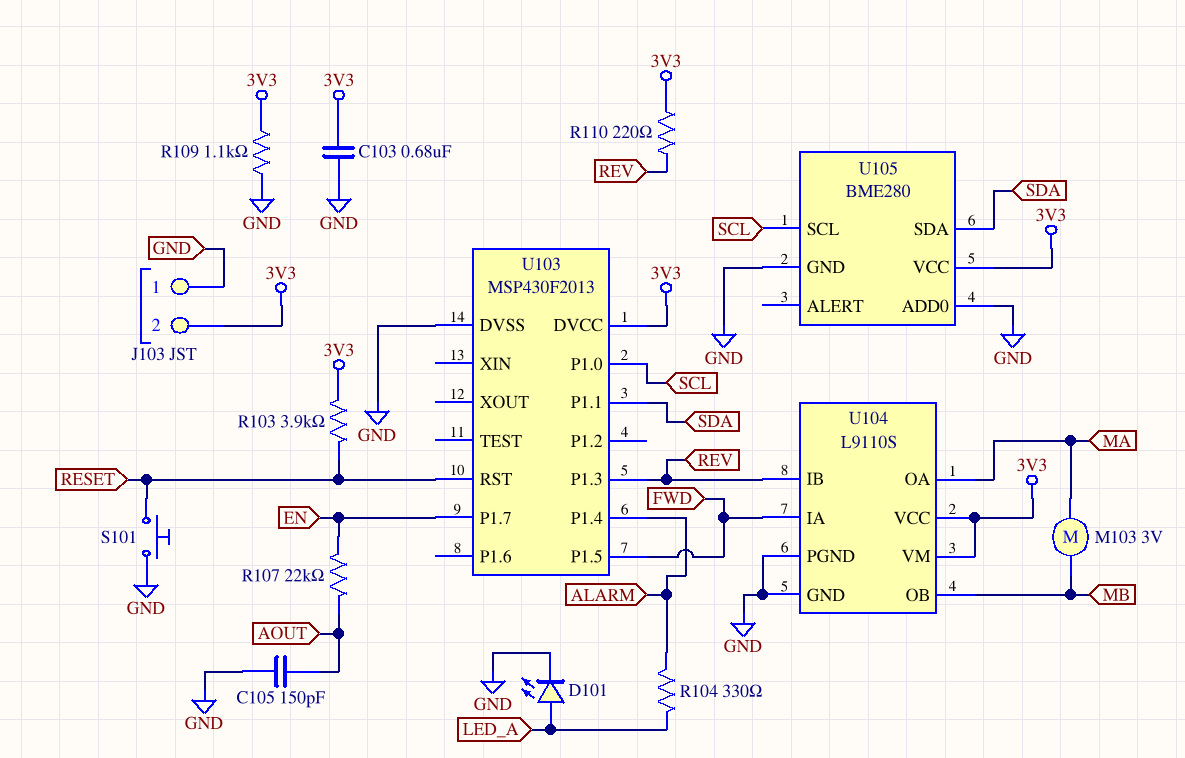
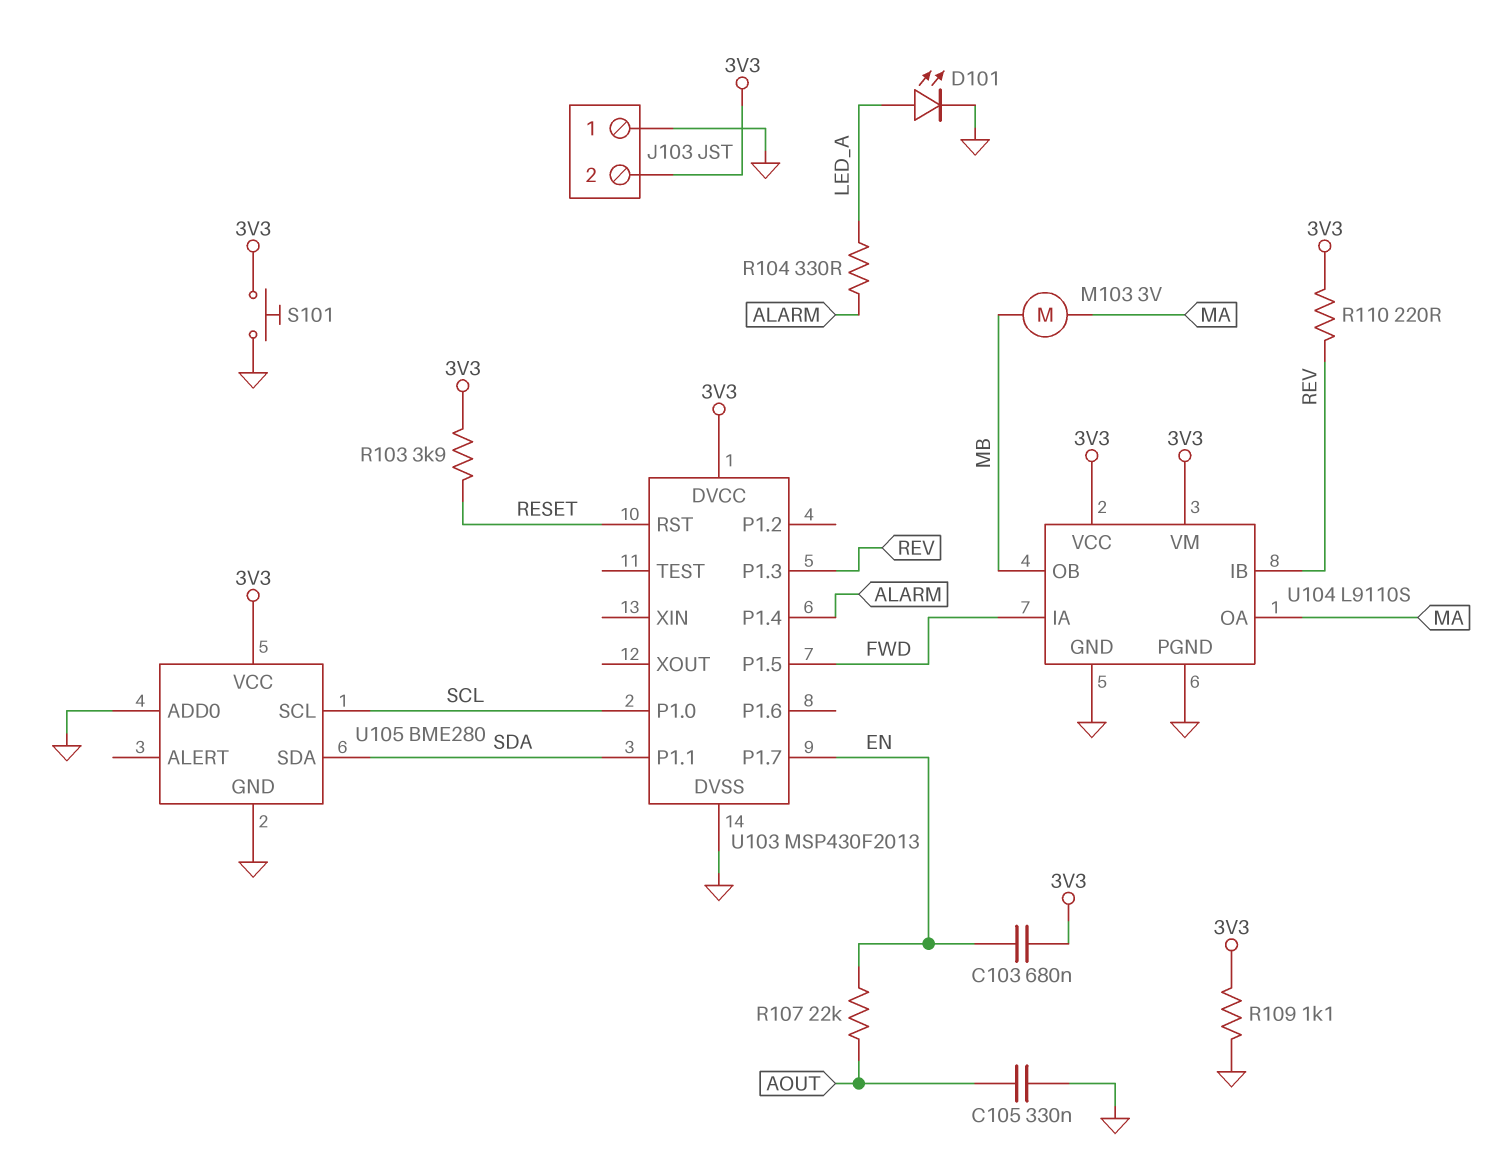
C103: 680nF (3V3, GND) -> 680nF (3V3, EN)
C105: 150pF (AOUT, GND) -> 330nF (AOUT, GND)
S101: button (GND, RESET) -> button (3V3, GND)

